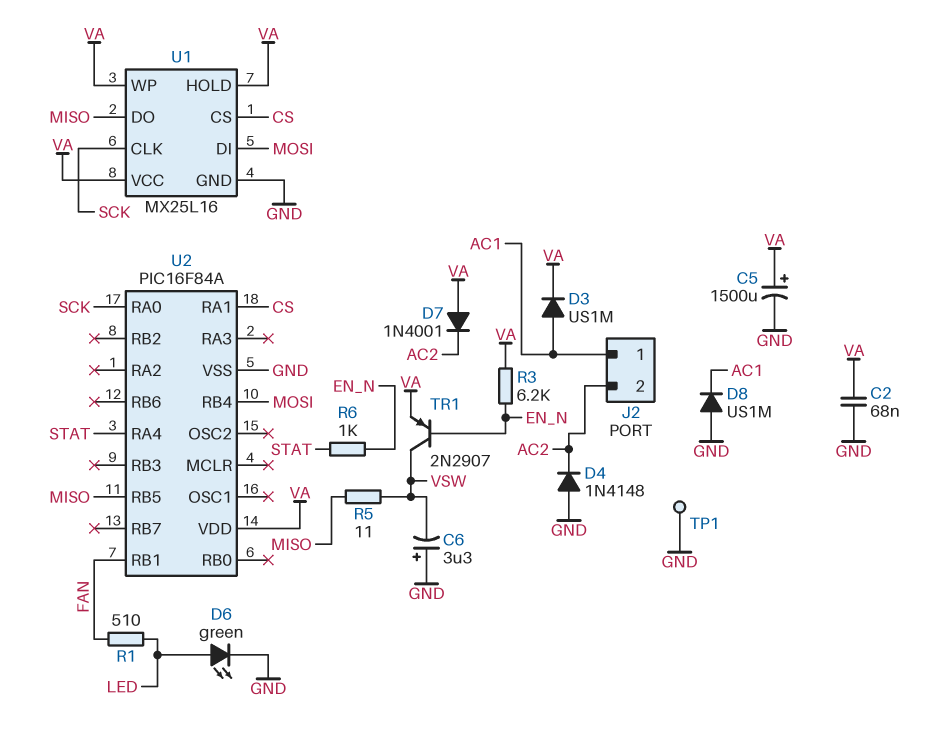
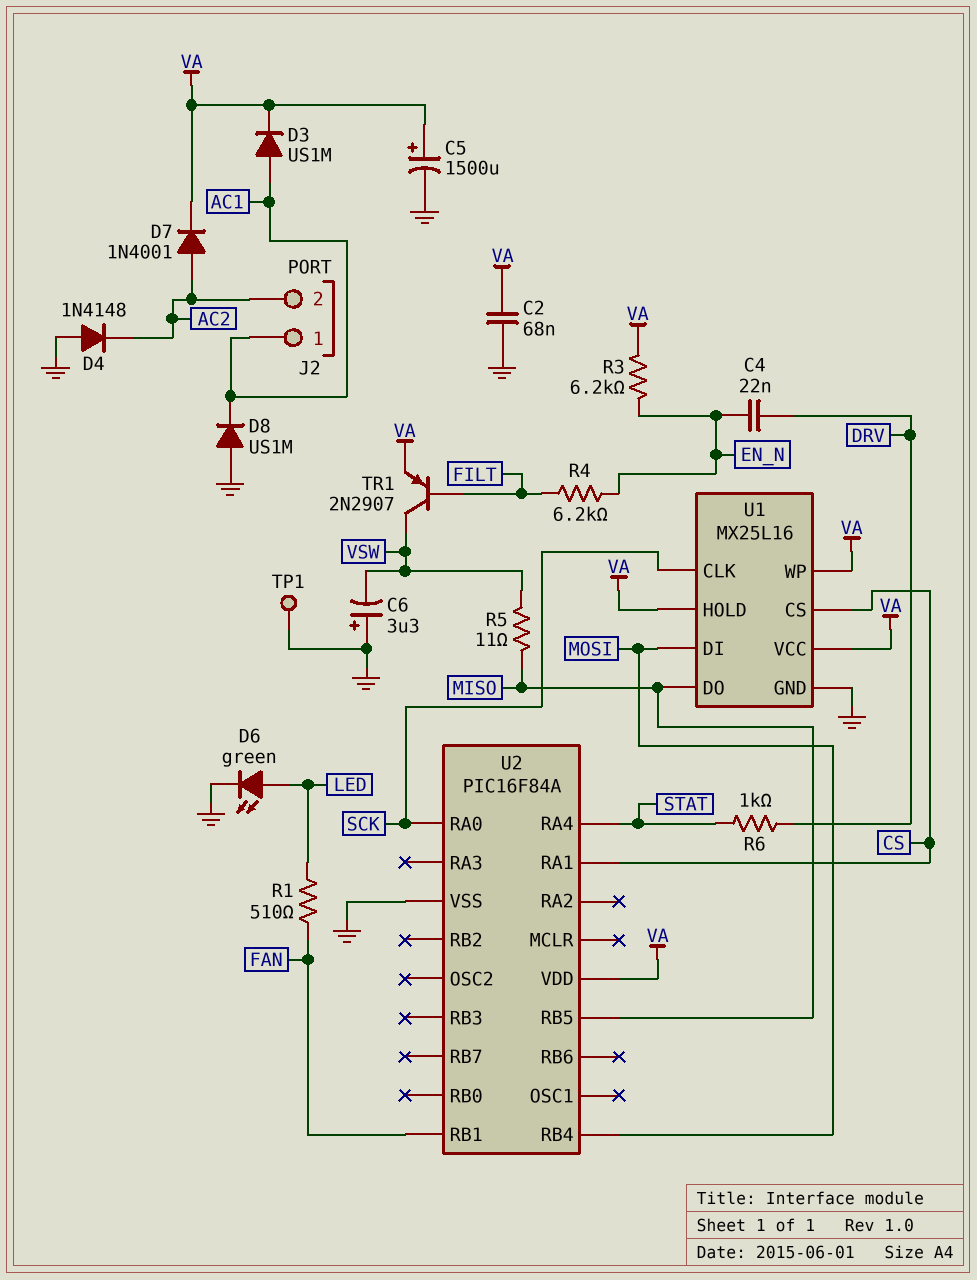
C4: none -> 22nF (DRV, EN_N)
D7: diode 1N4001 (A VA, K AC2) -> diode 1N4001 (A AC2, K VA)
R4: none -> 6.2k (EN_N, FILT)
R6: 1k (EN_N, STAT) -> 1k (DRV, STAT)
TR1: PNP 2N2907 (B EN_N, C VSW, E VA) -> PNP 2N2907 (B FILT, C VSW, E VA)

